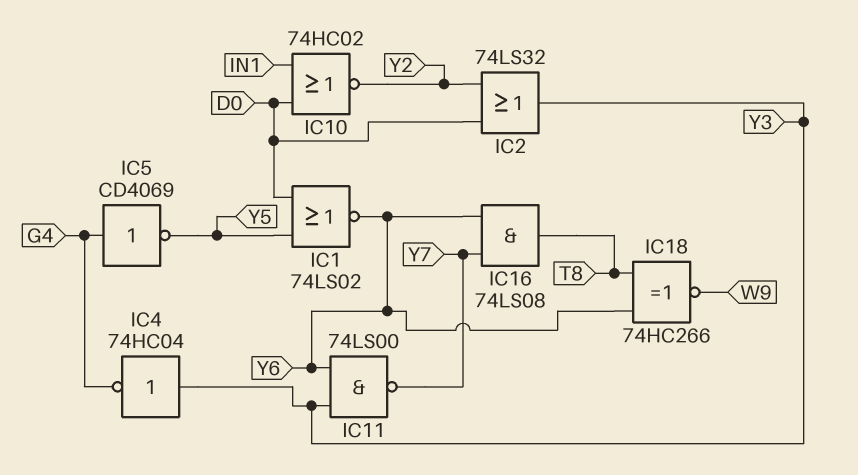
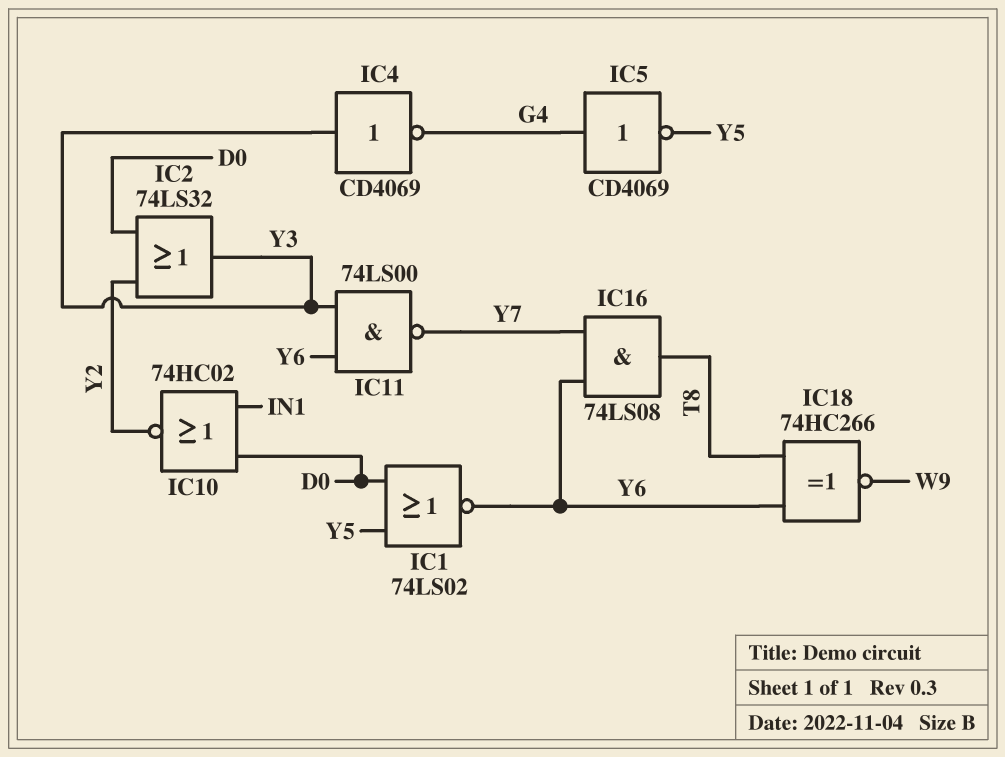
IC4: NOT 74HC04 (in Y3, out G4) -> NOT CD4069 (in Y3, out G4)

